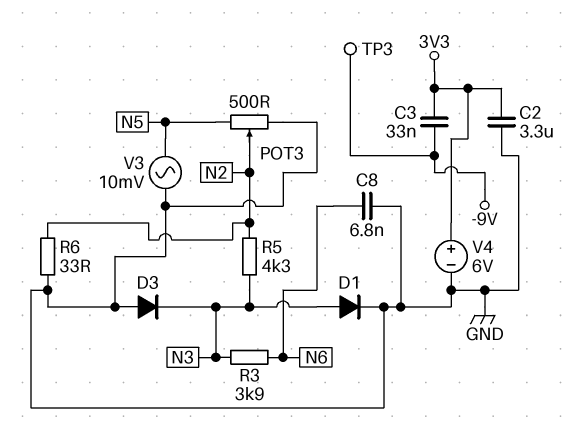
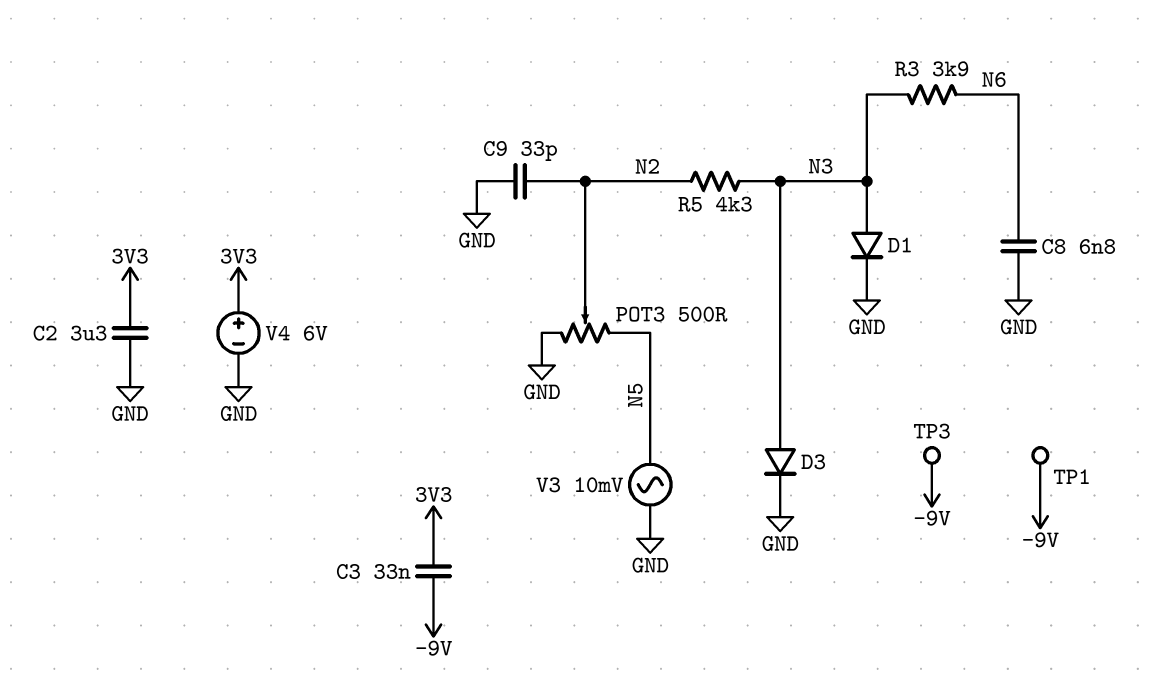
C9: none -> 33pF (GND, N2)
D3: diode (A GND, K N3) -> diode (A N3, K GND)
R6: 33 (GND, N2) -> none
TP1: none -> test point (-9V)

